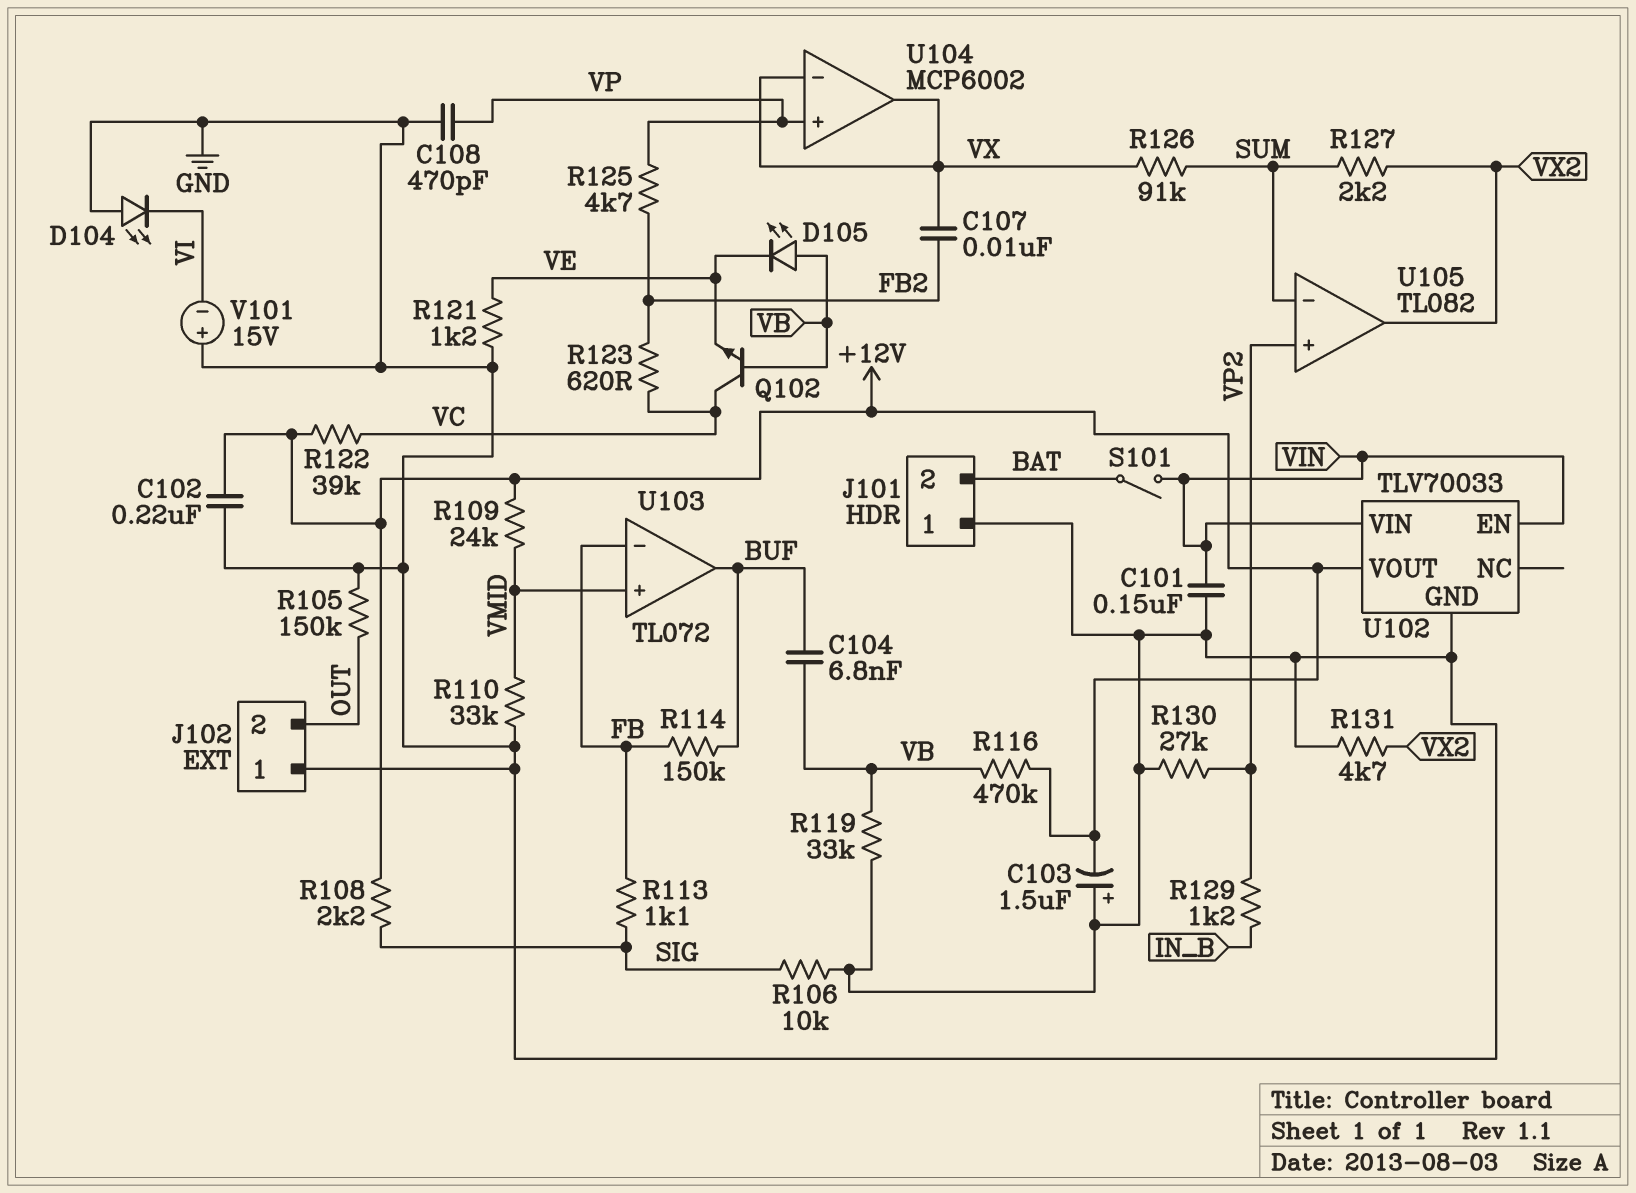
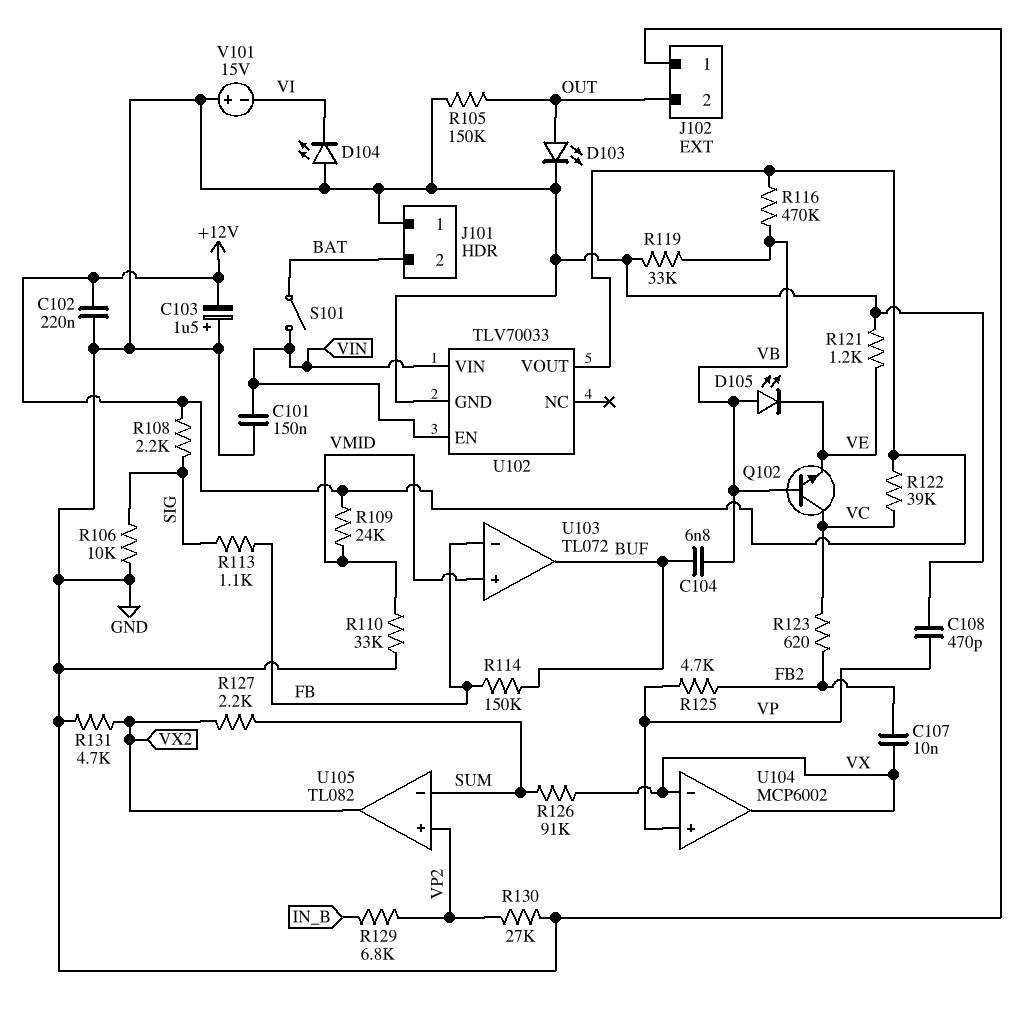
D103: none -> LED (A OUT, K GND)
R129: 1.2k (IN_B, VP2) -> 6.8k (IN_B, VP2)

